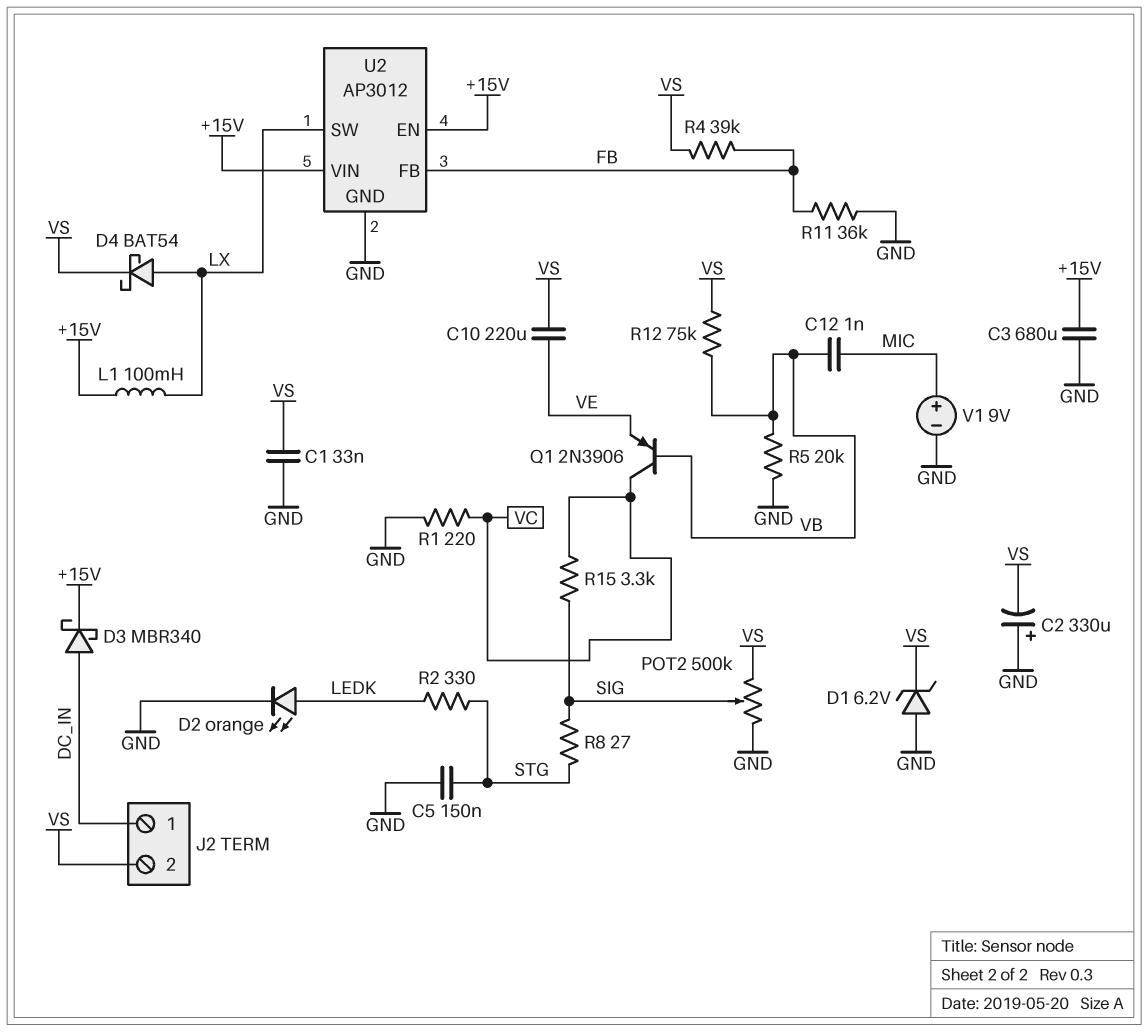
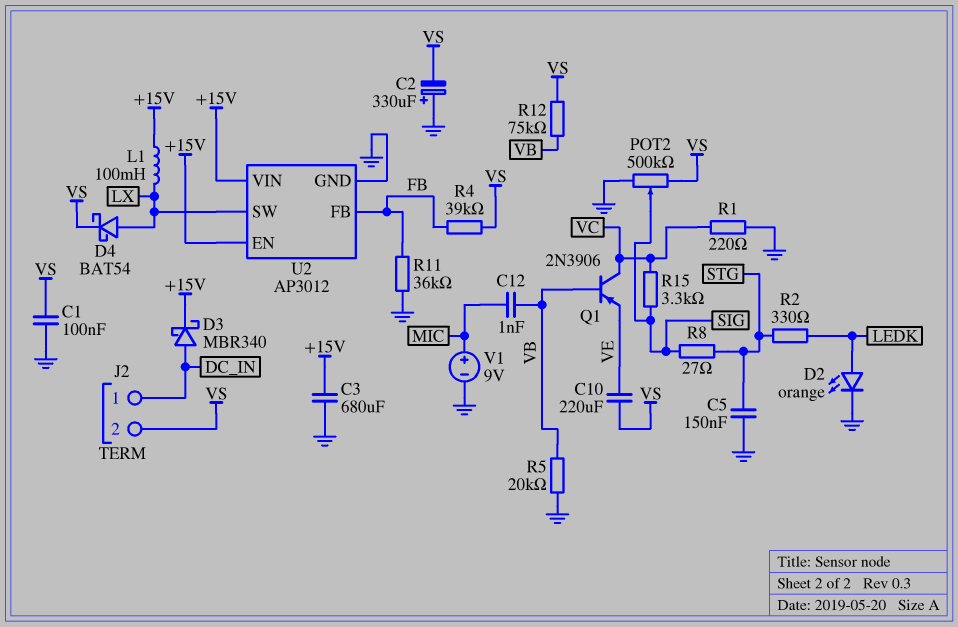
C1: 33nF (GND, VS) -> 100nF (GND, VS)
D1: zener 6.2V (A GND, K VS) -> none

